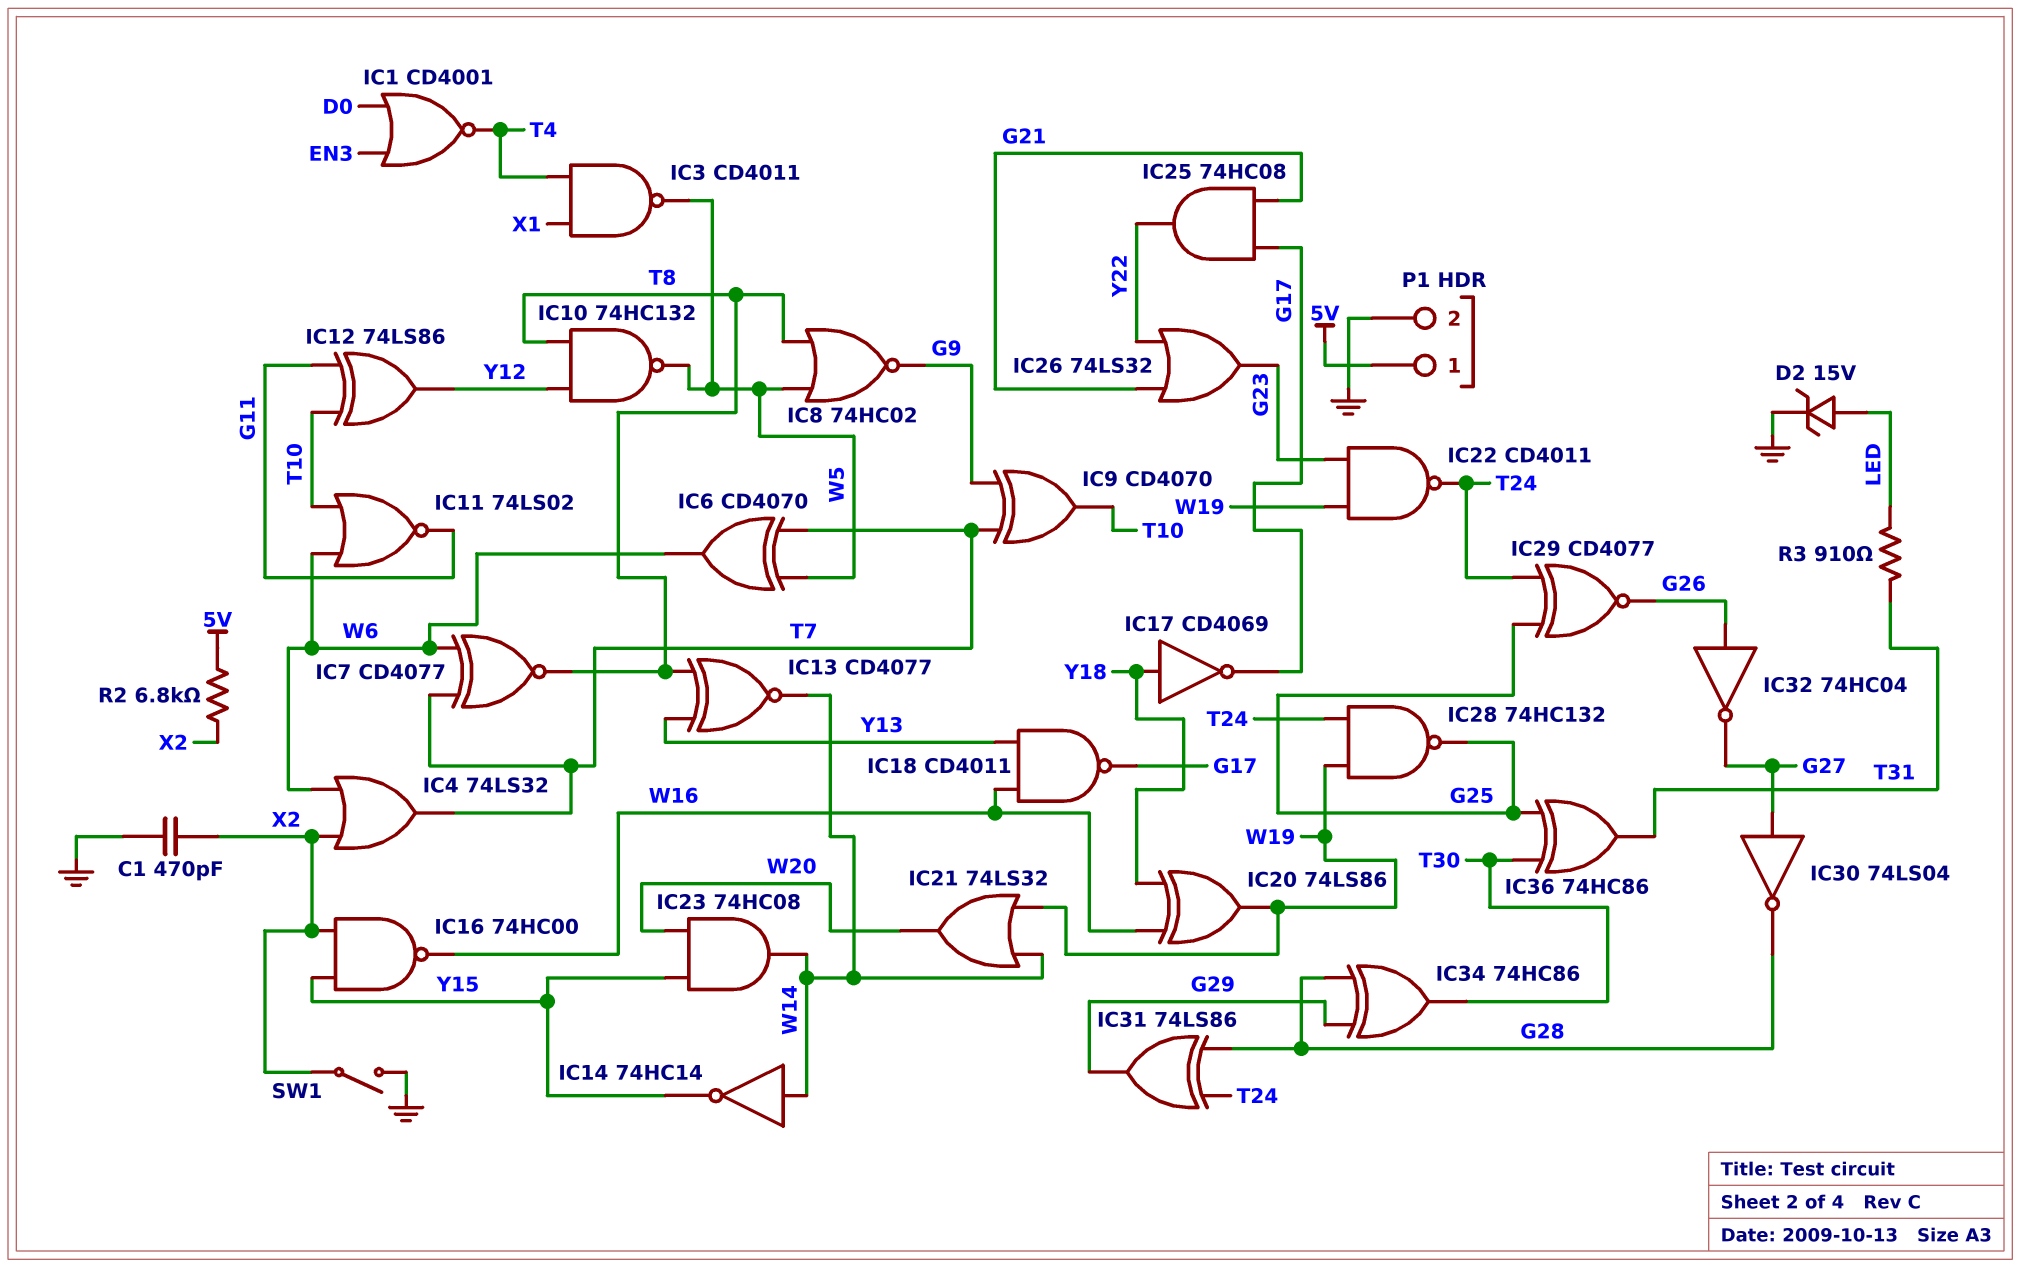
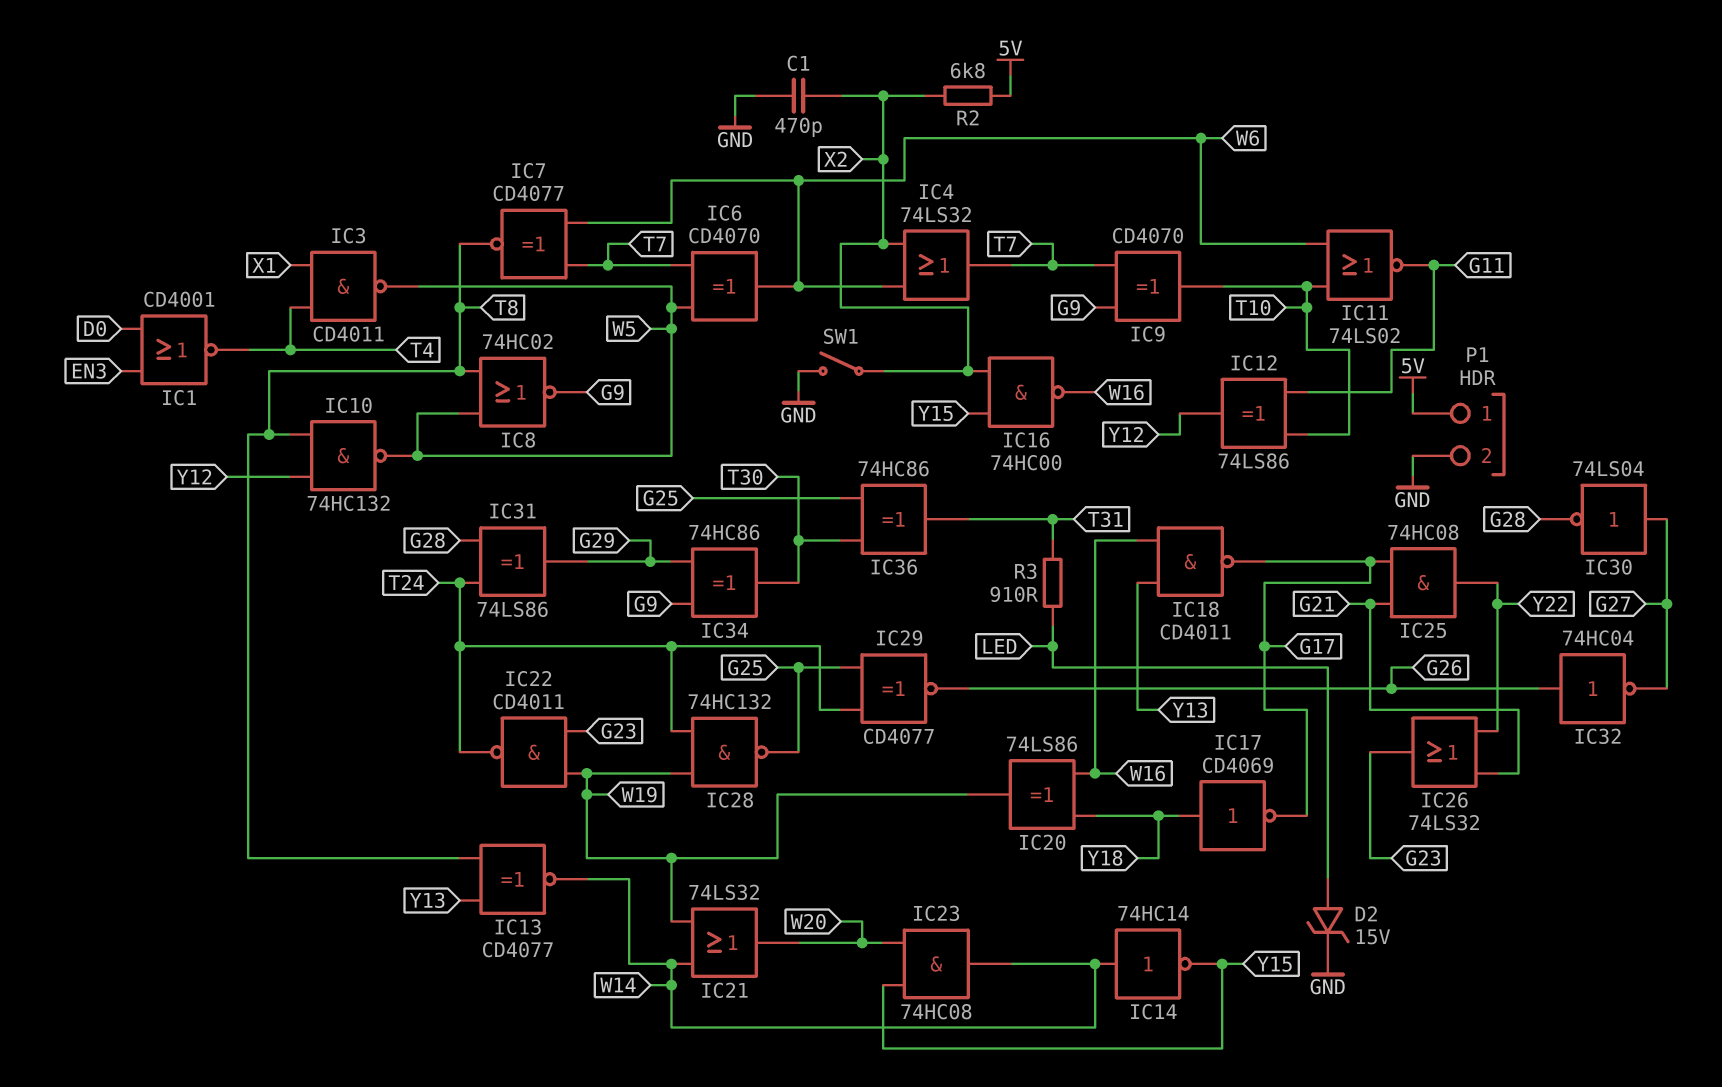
IC34: XOR 74HC86 (in G28, in G29, out T30) -> XOR 74HC86 (in G9, in G29, out T30)

